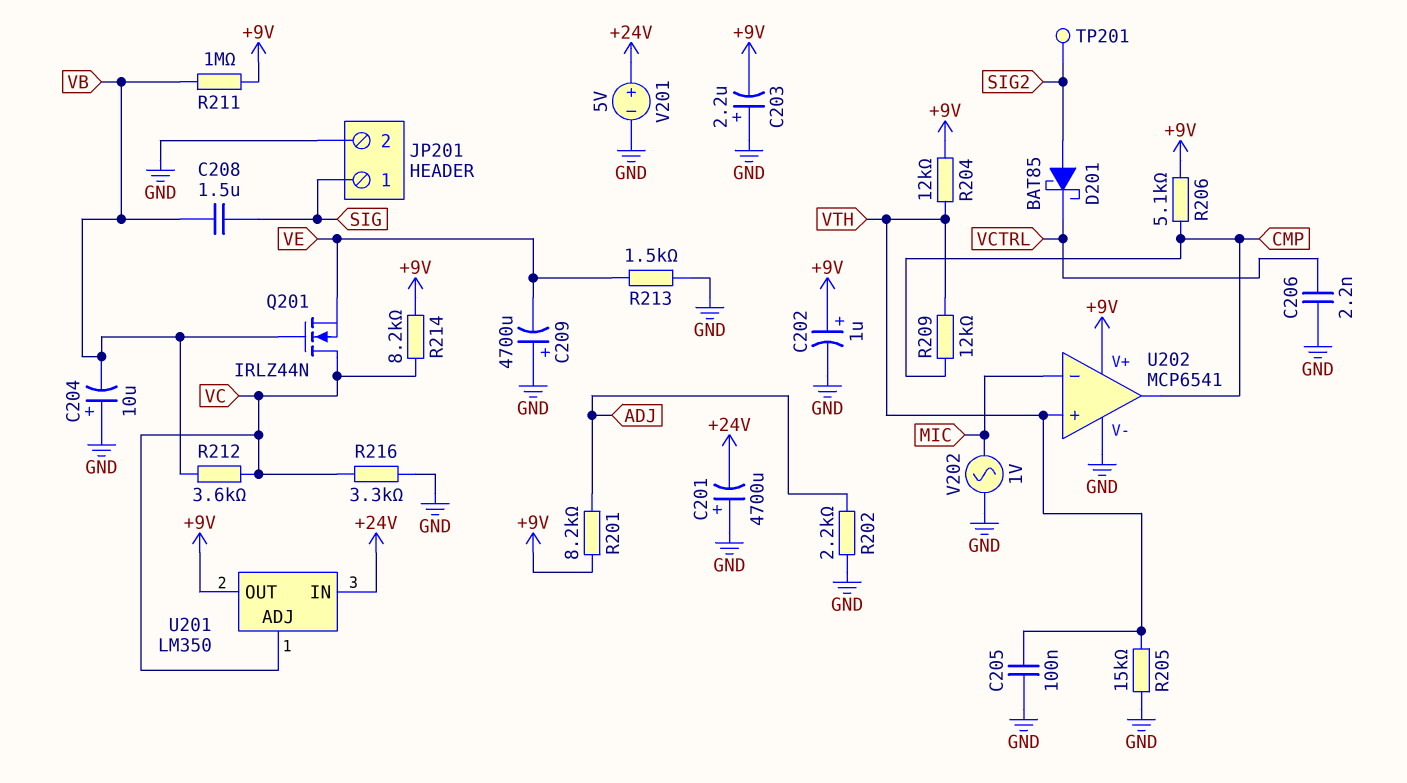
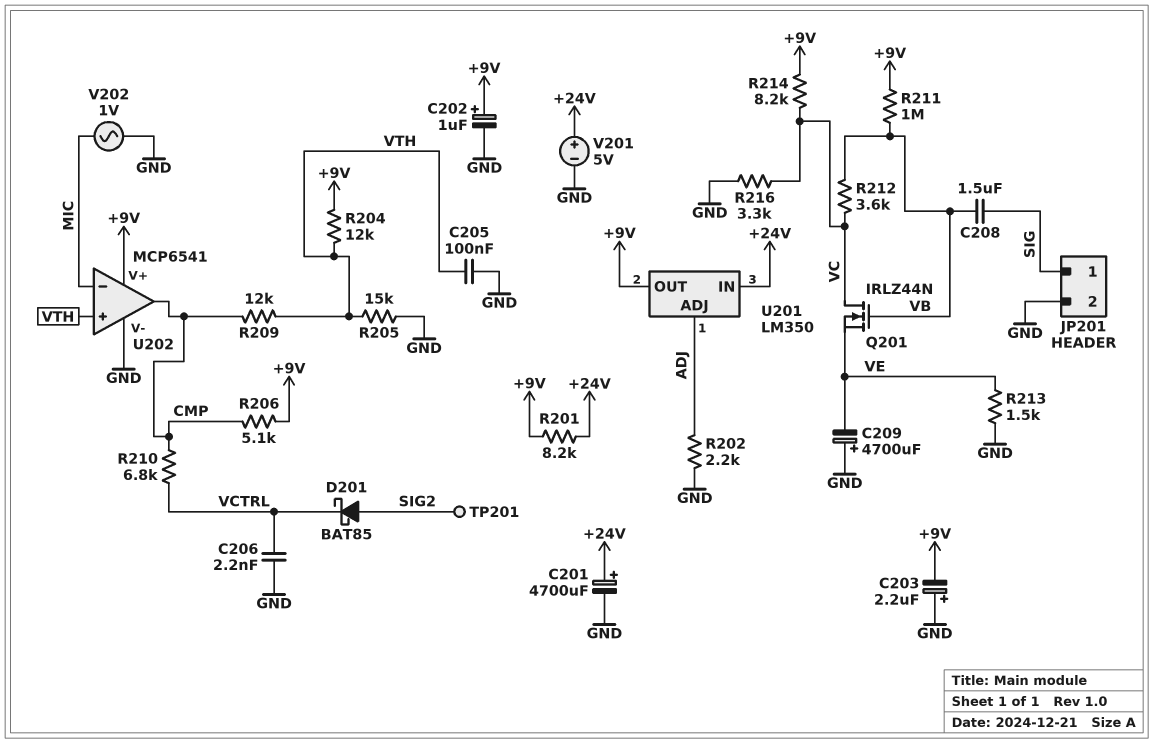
C201: 4700uF (plus GND, minus +24V) -> 4700uF (plus +24V, minus GND)
C204: 10uF (plus GND, minus VB) -> none
R201: 8.2k (+9V, ADJ) -> 8.2k (+9V, +24V)
R210: none -> 6.8k (CMP, VCTRL)
U201 pin ADJ: VC -> ADJ

